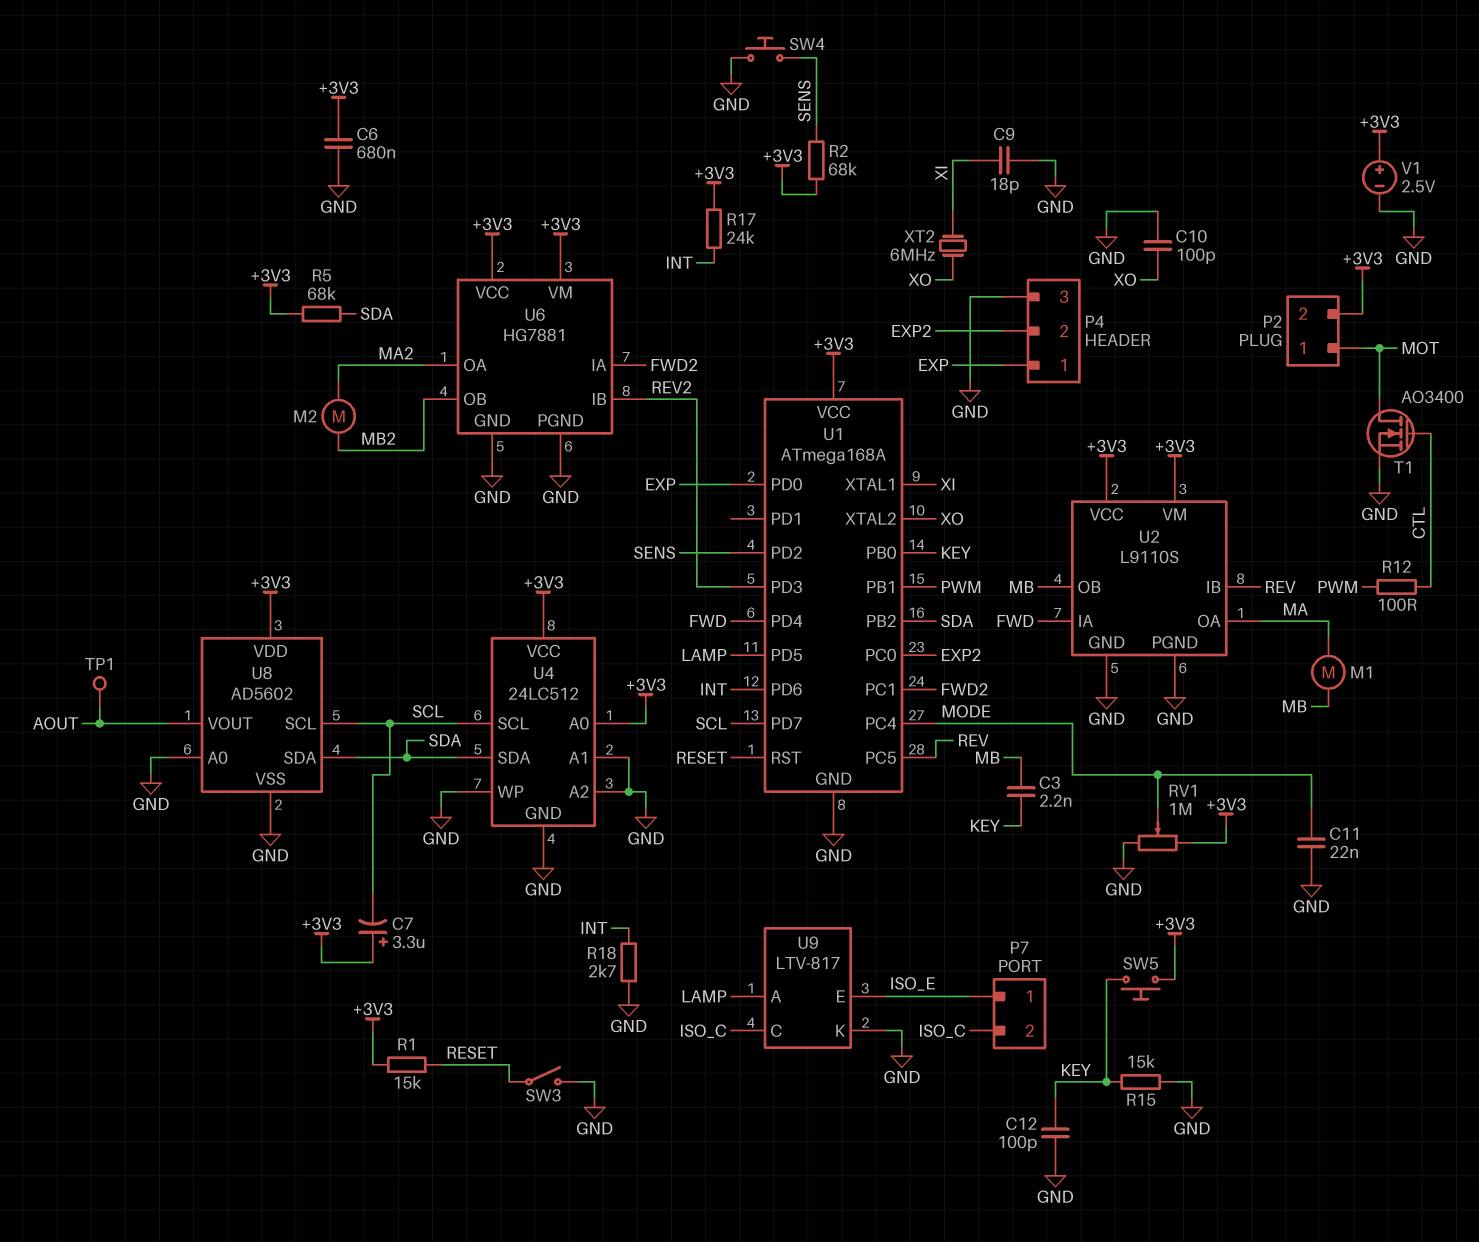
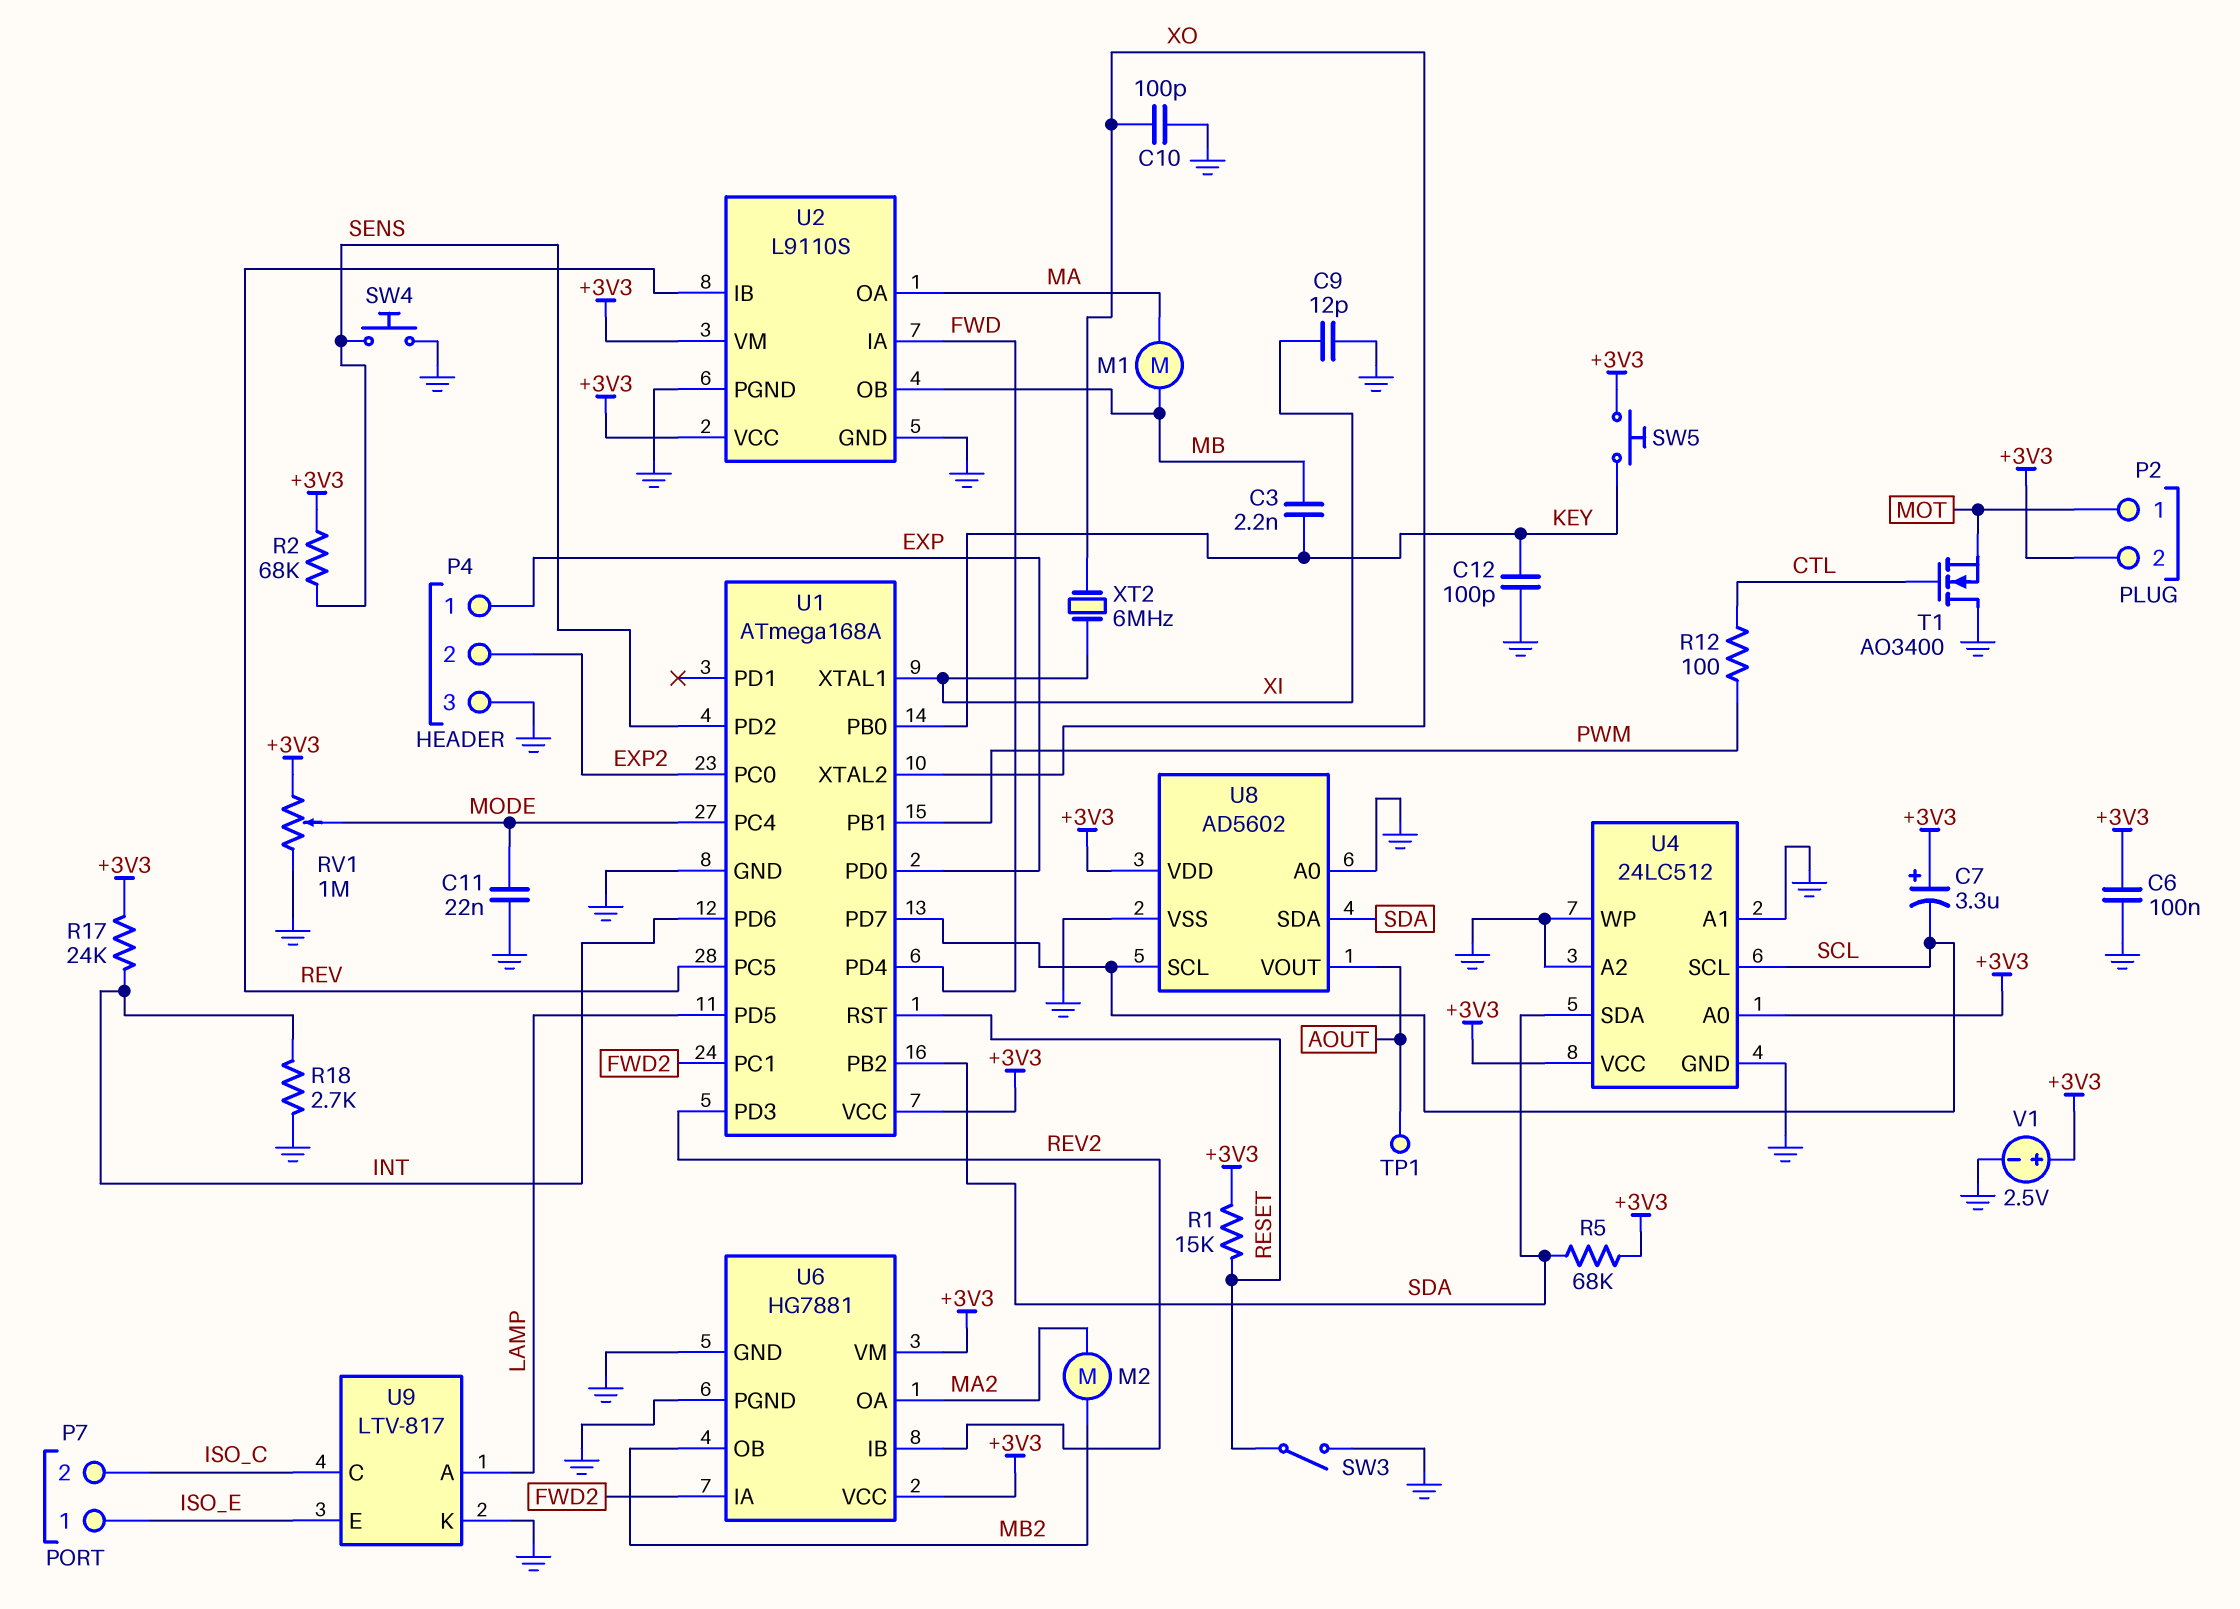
C6: 680nF (+3V3, GND) -> 100nF (+3V3, GND)
C9: 18pF (GND, XI) -> 12pF (GND, XI)
R15: 15k (GND, KEY) -> none
T1: NMOS AO3400 (G CTL, D MOT, S GND) -> NMOS AO3400 (G CTL, D GND, S MOT)

